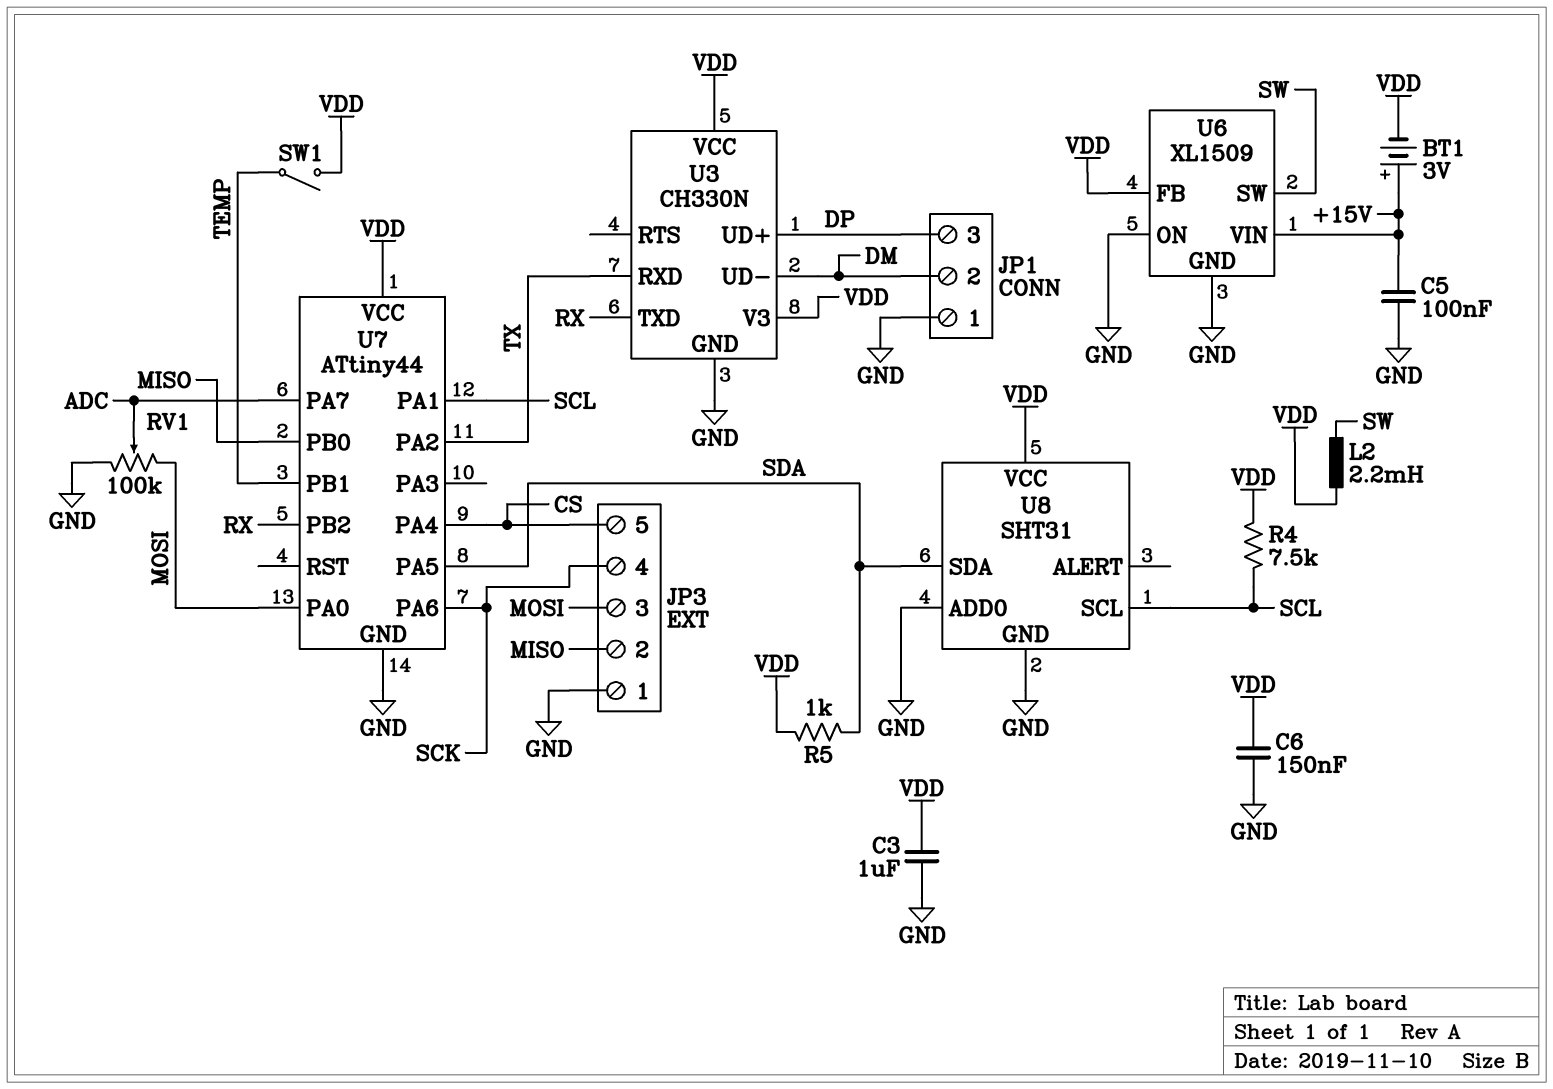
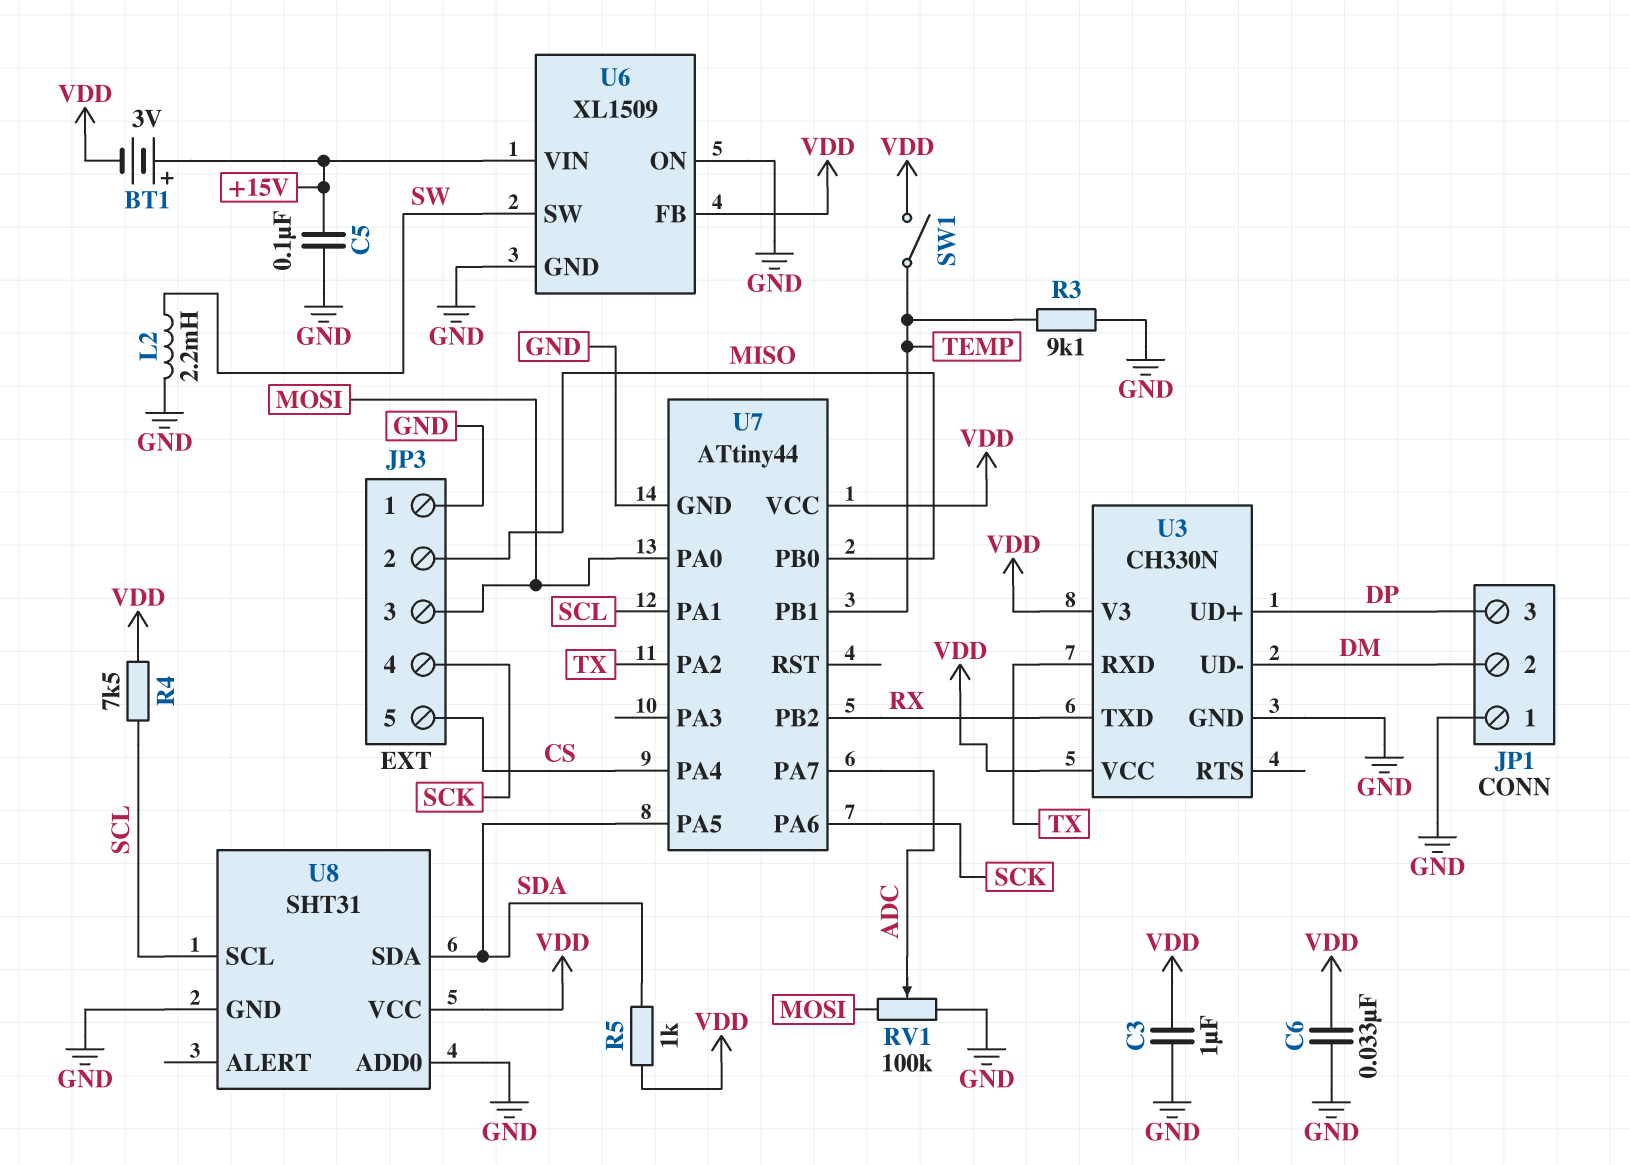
C6: 150nF (GND, VDD) -> 33nF (GND, VDD)
L2: 2.2mH (SW, VDD) -> 2.2mH (GND, SW)
R3: none -> 9.1k (GND, TEMP)

